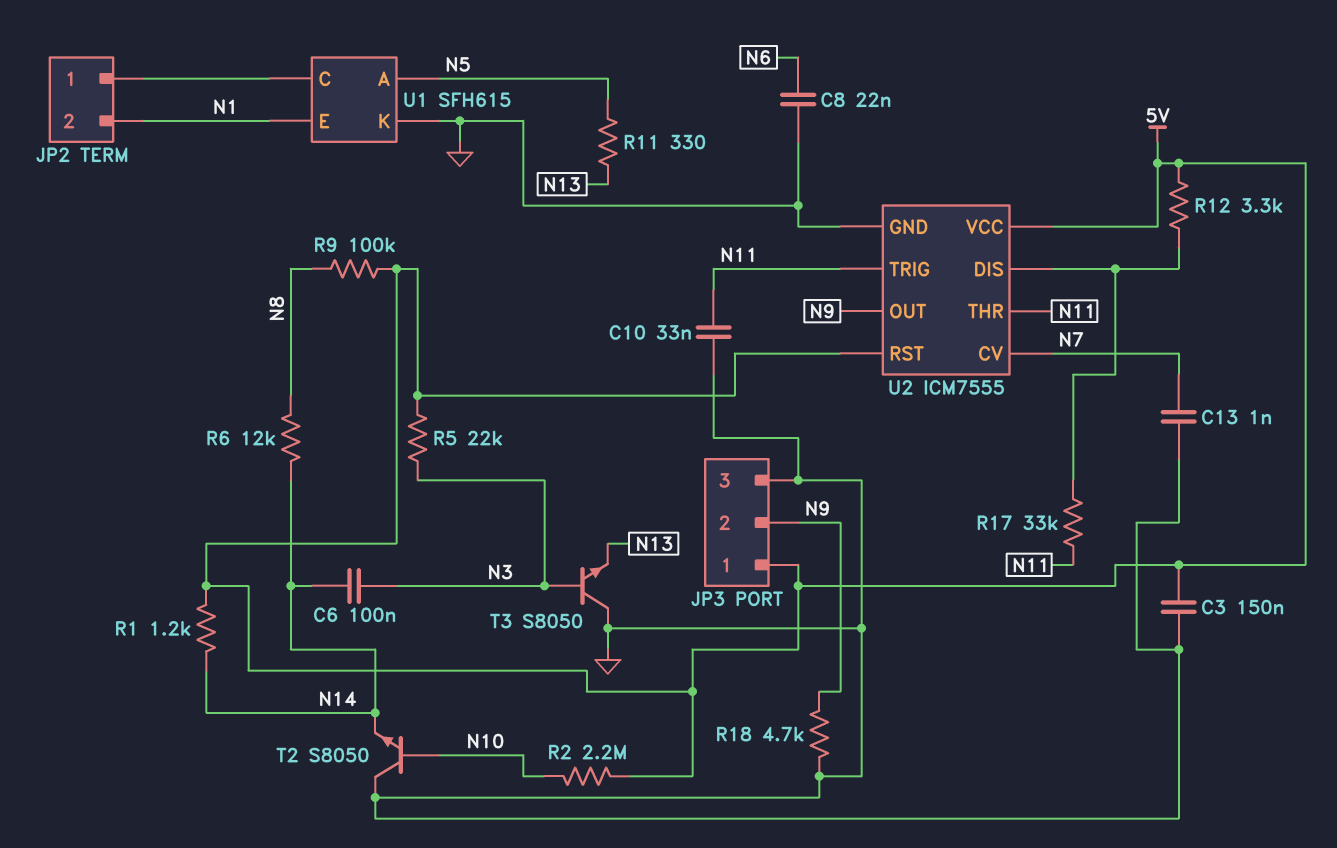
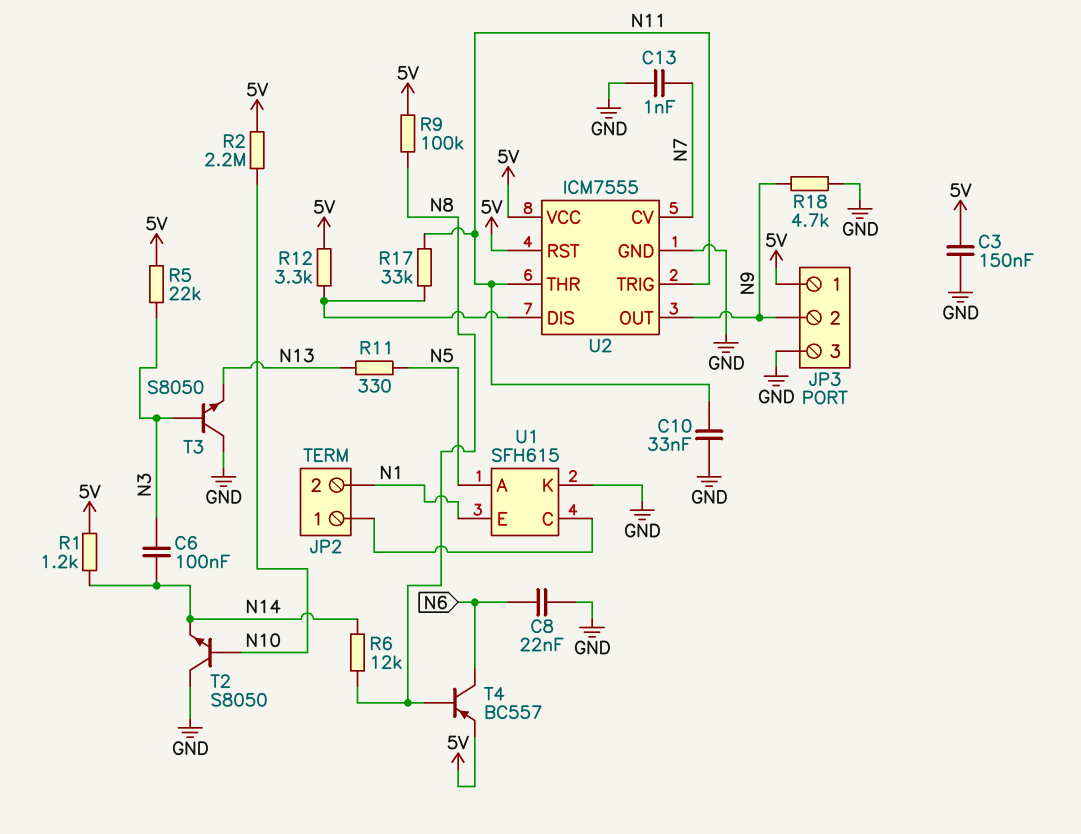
T4: none -> PNP BC557 (B N8, C N6, E 5V)

